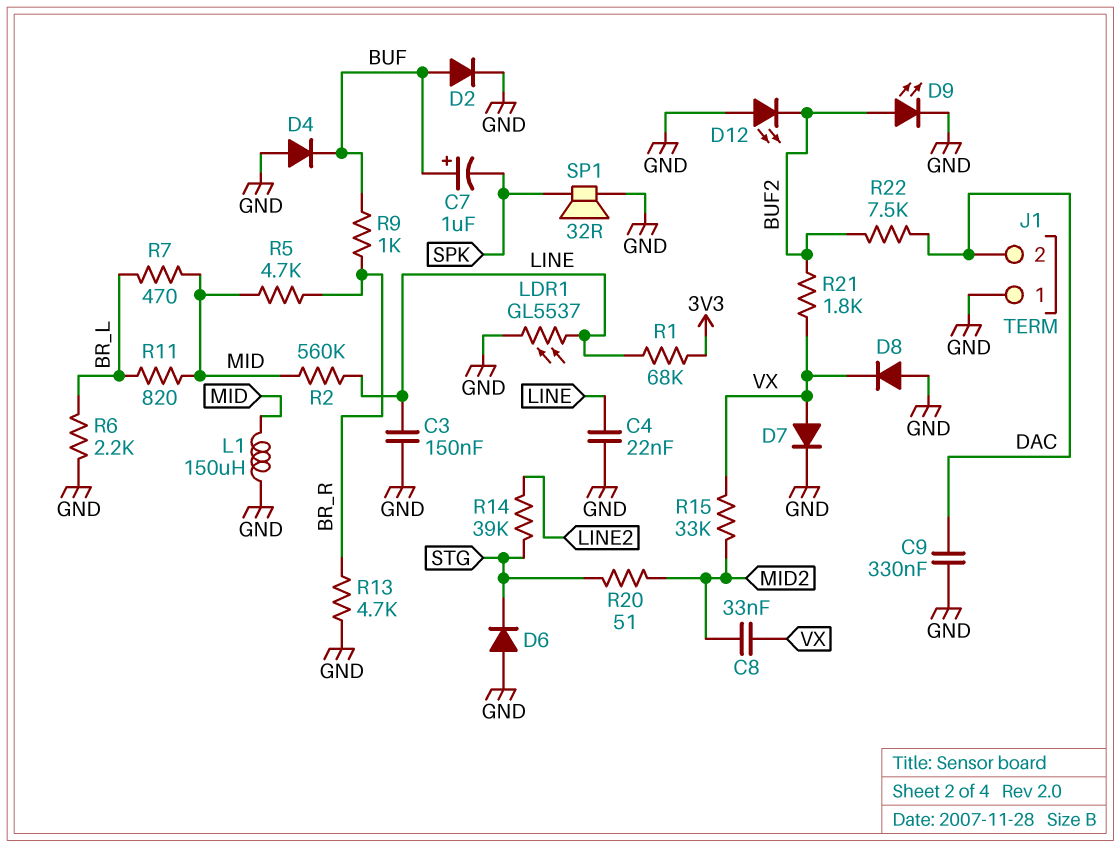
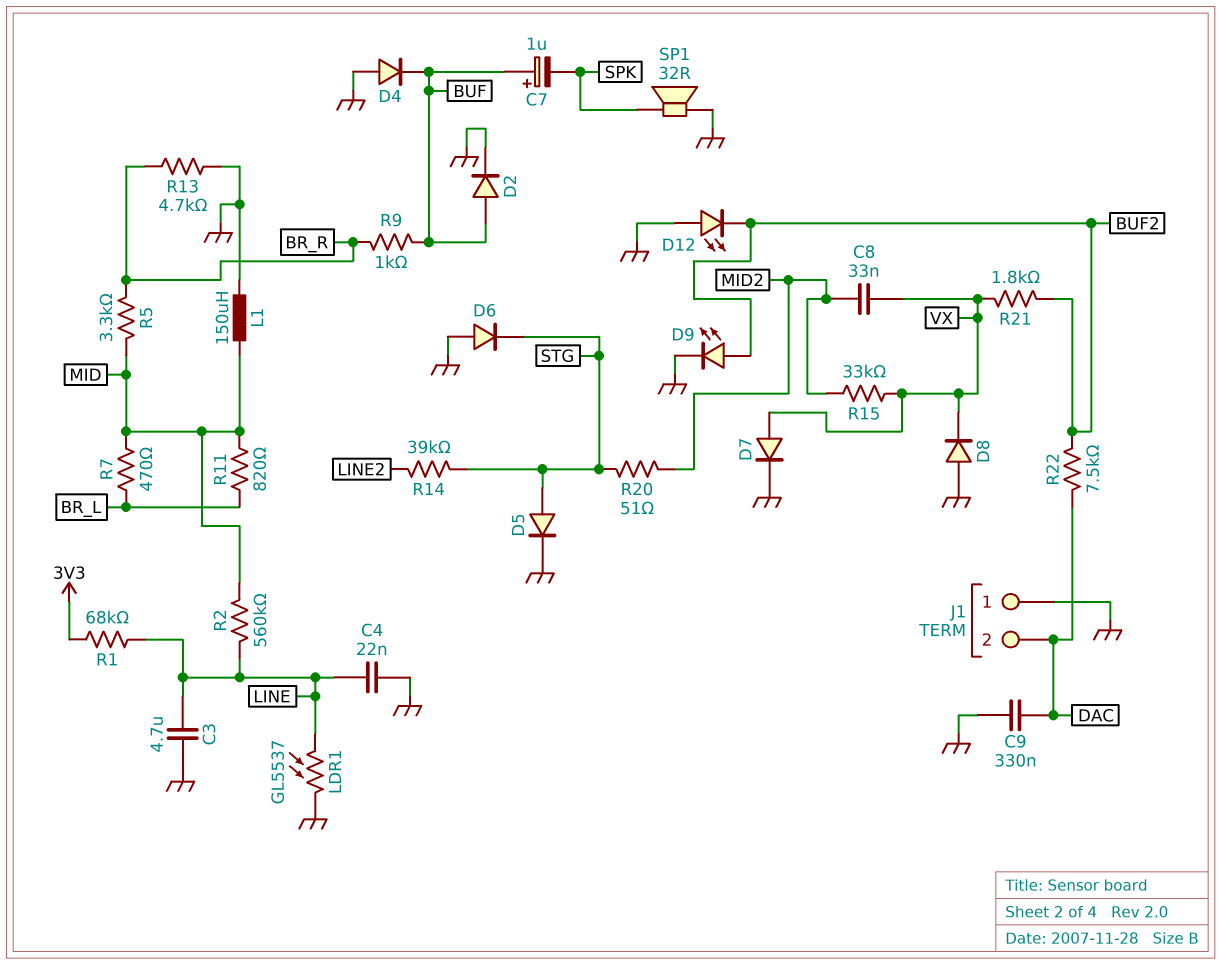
C3: 150nF (GND, LINE) -> 4.7uF (GND, LINE)
D5: none -> diode (A STG, K GND)
R5: 4.7k (BR_R, MID) -> 3.3k (BR_R, MID)
R6: 2.2k (BR_L, GND) -> none

